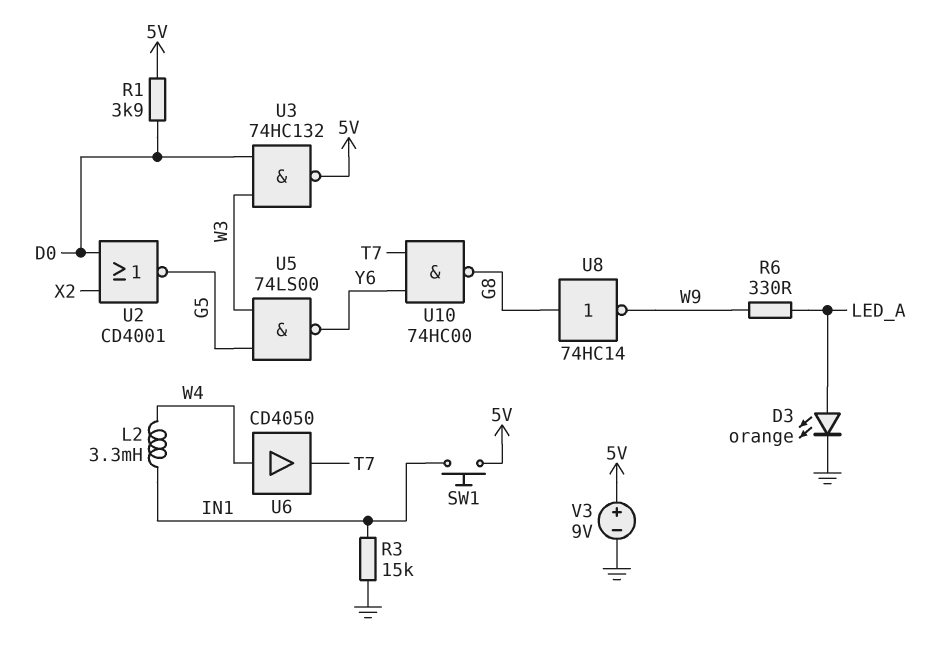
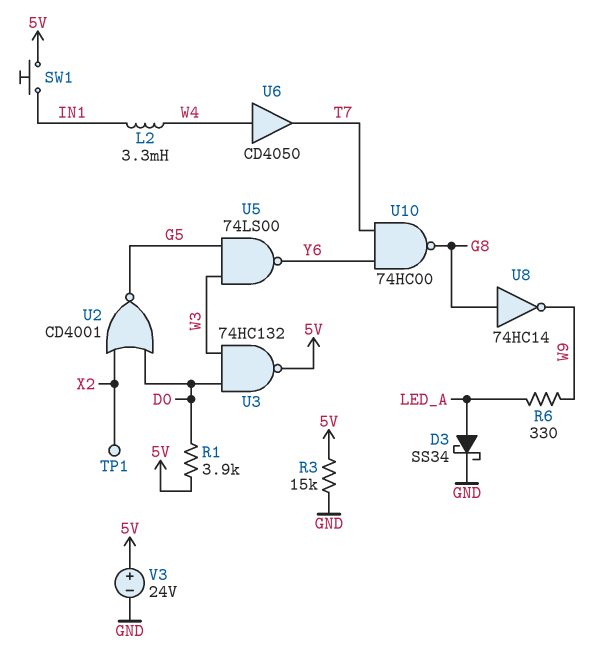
D3: LED orange (A LED_A, K GND) -> schottky SS34 (A LED_A, K GND)
R3: 15k (GND, IN1) -> 15k (5V, GND)
TP1: none -> test point (X2)
V3: 9V (plus 5V, minus GND) -> 24V (plus 5V, minus GND)

